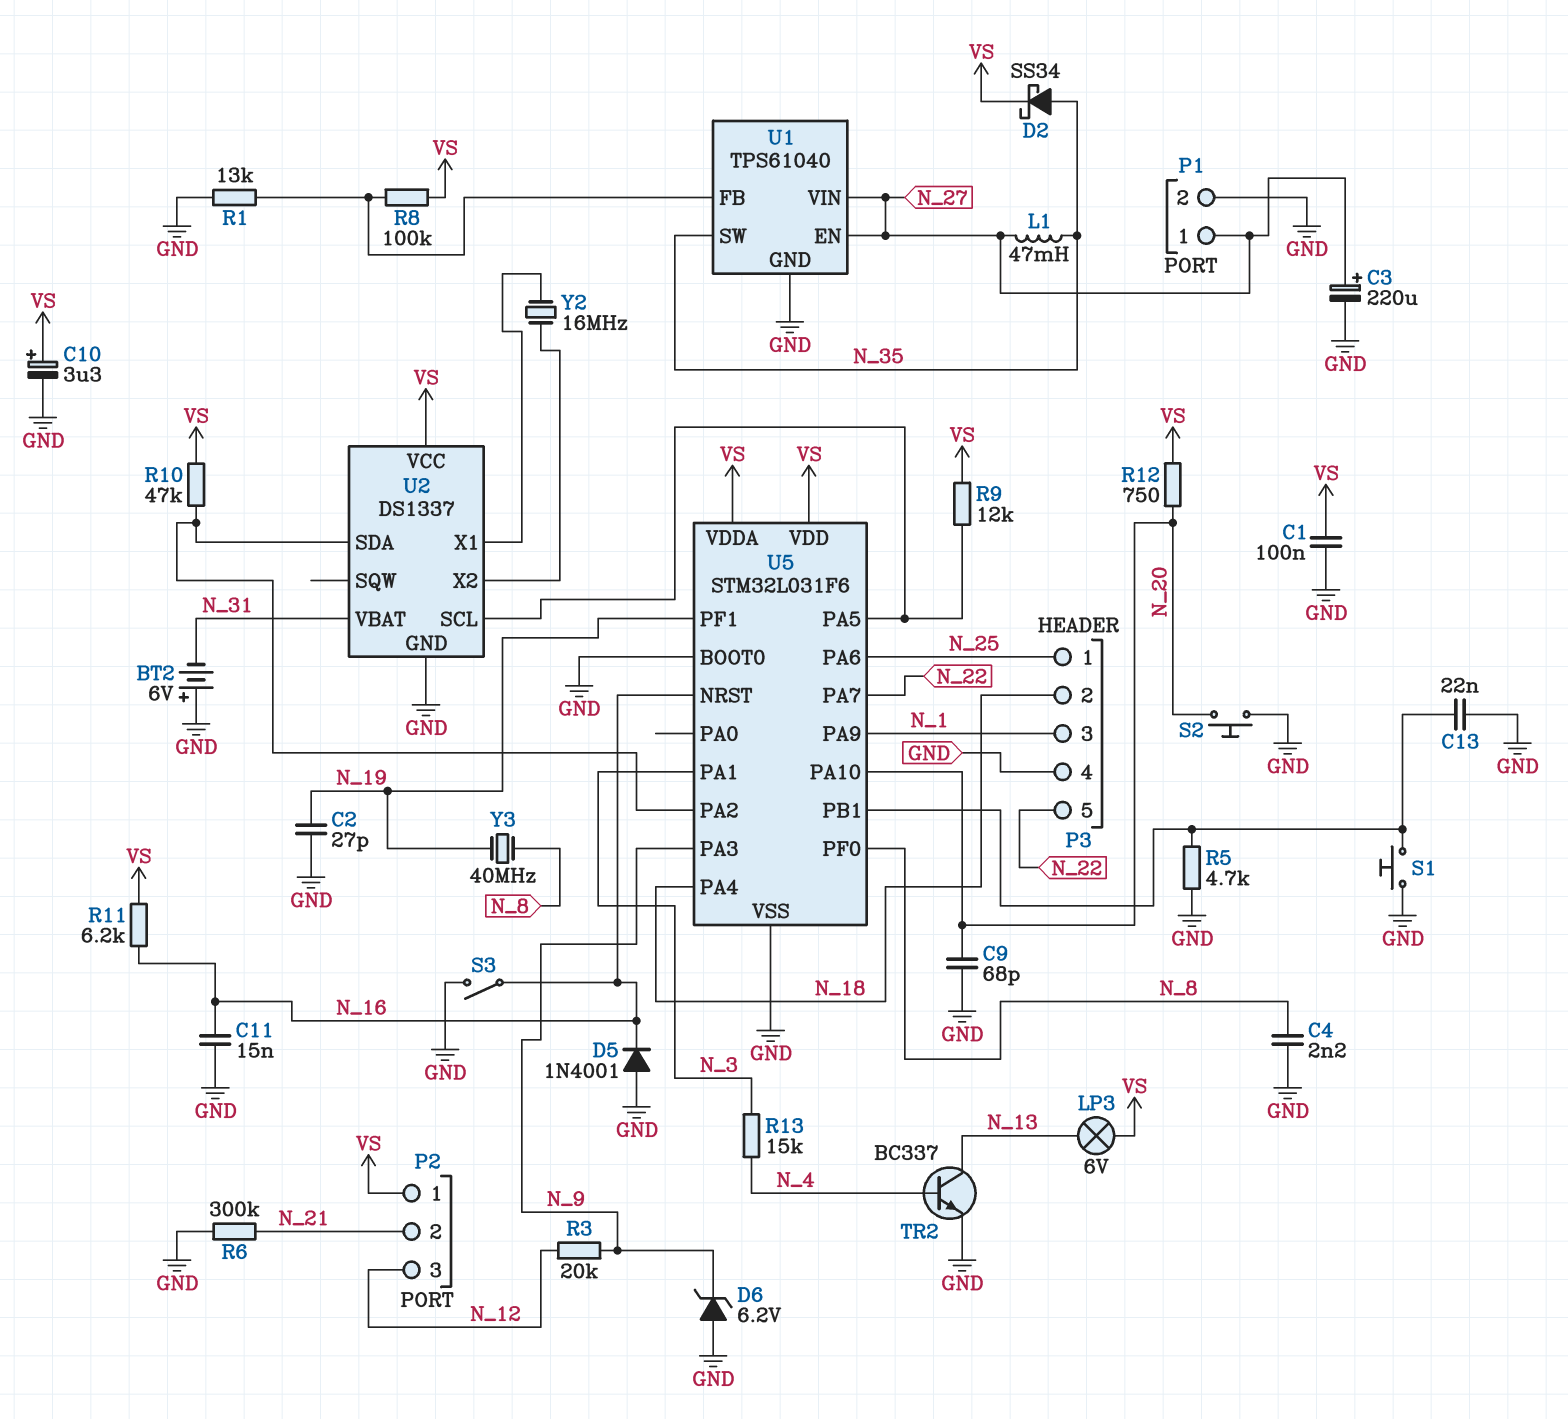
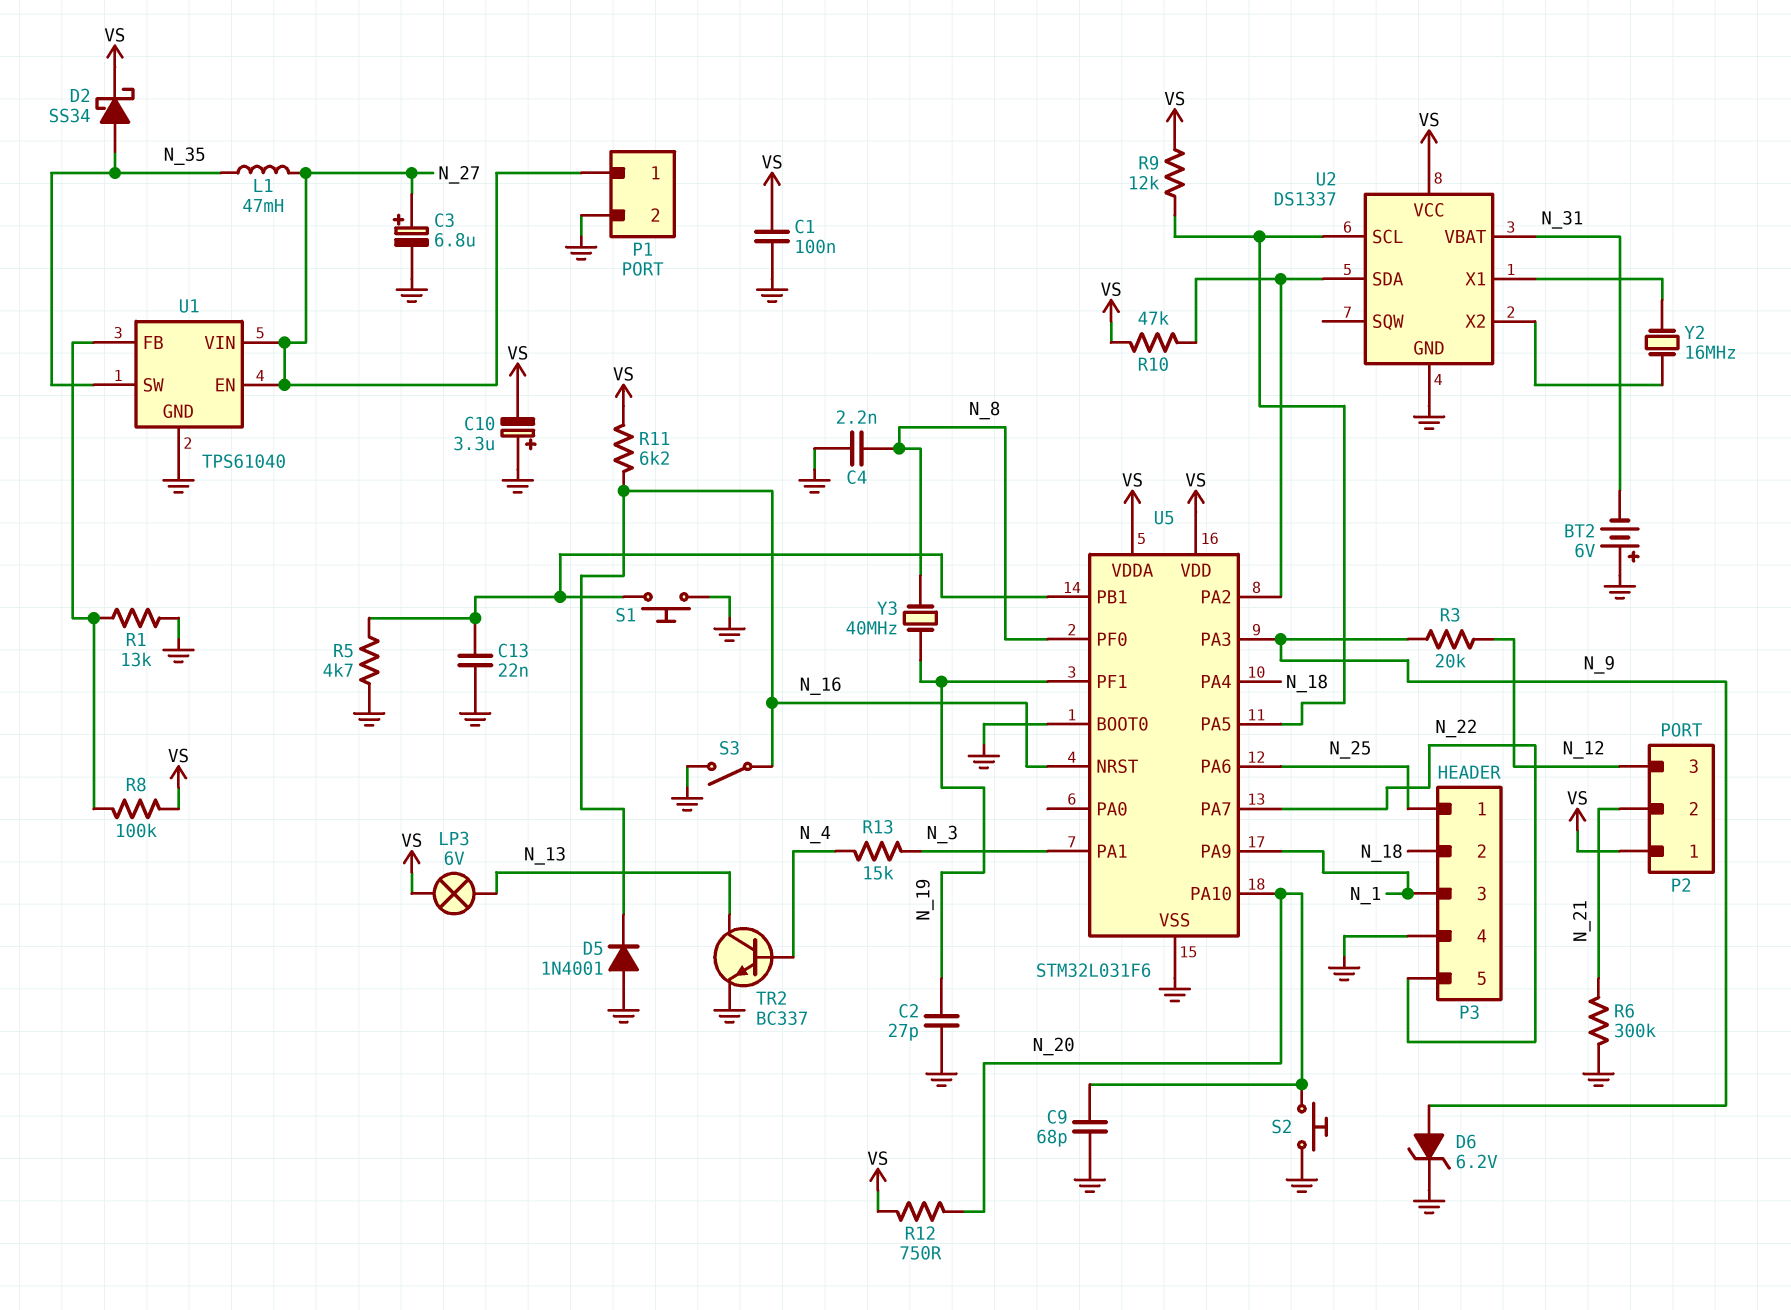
C3: 220uF (plus N_27, minus GND) -> 6.8uF (plus N_27, minus GND)
C10: 3.3uF (plus VS, minus GND) -> 3.3uF (plus GND, minus VS)
C11: 15nF (GND, N_16) -> none
D6: zener 6.2V (A GND, K N_9) -> zener 6.2V (A N_9, K GND)

